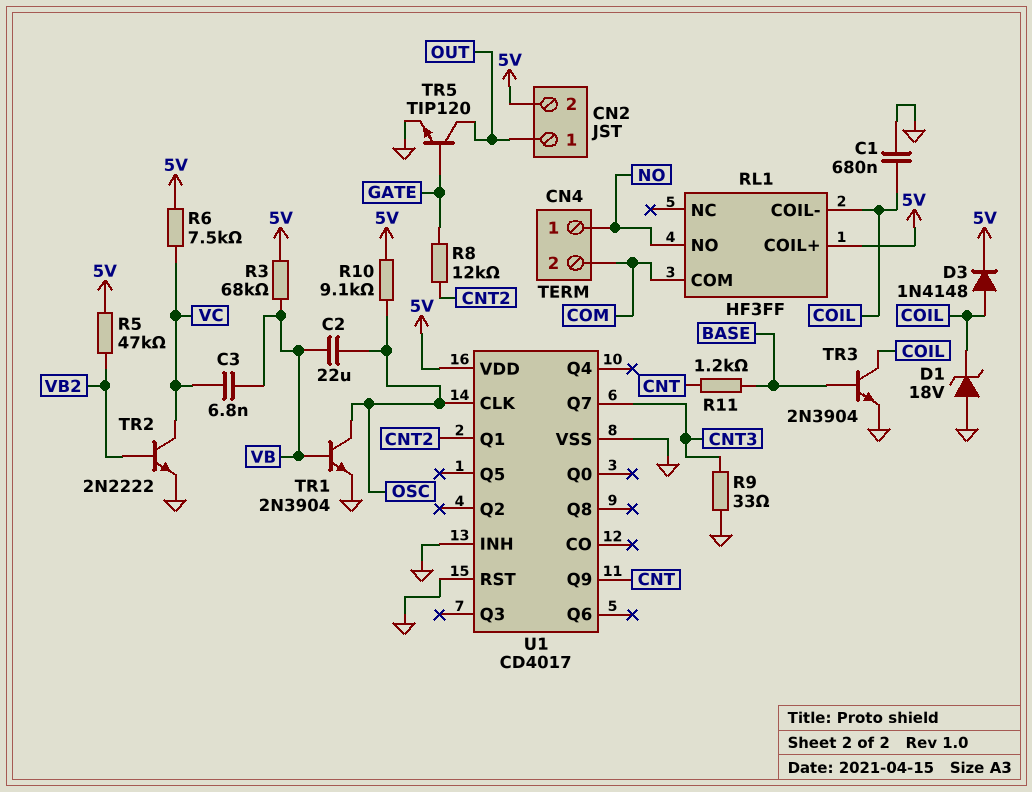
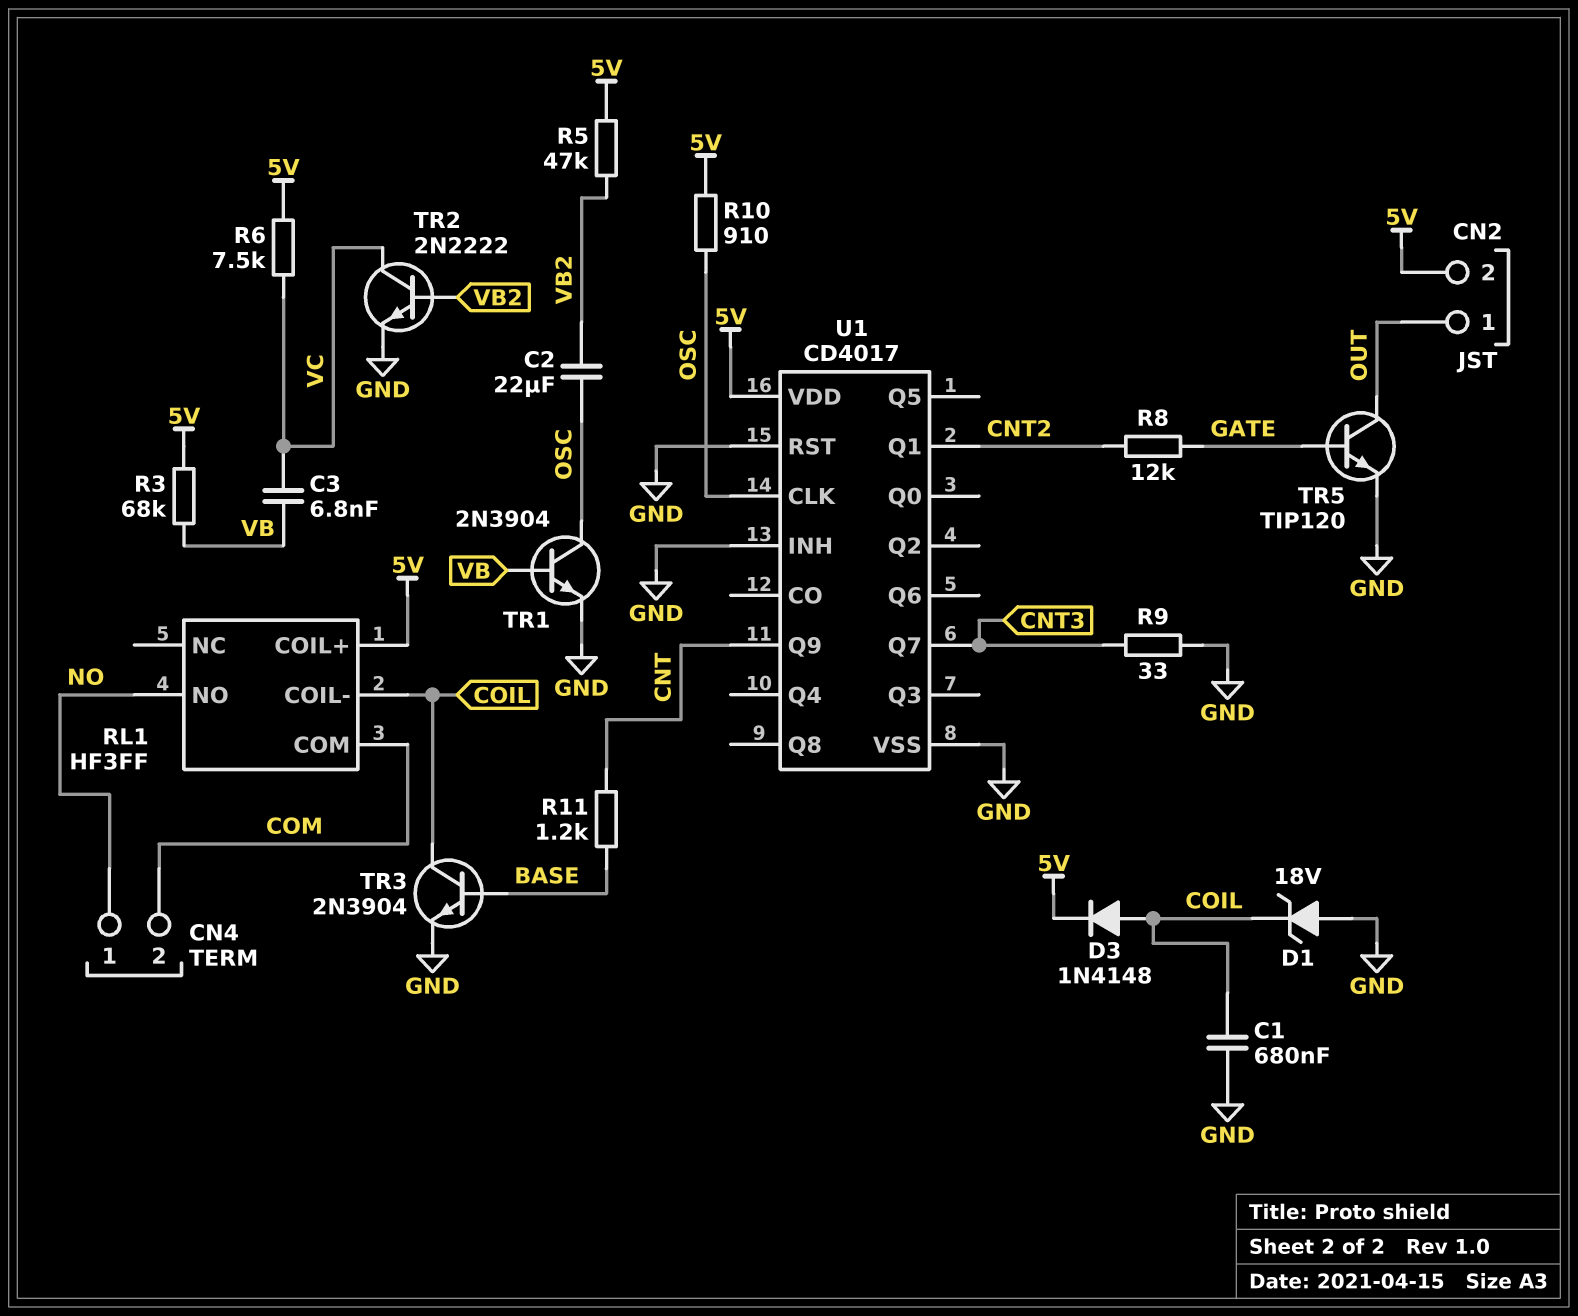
C2: 22uF (OSC, VB) -> 22uF (OSC, VB2)
R10: 9.1k (5V, OSC) -> 910 (5V, OSC)

